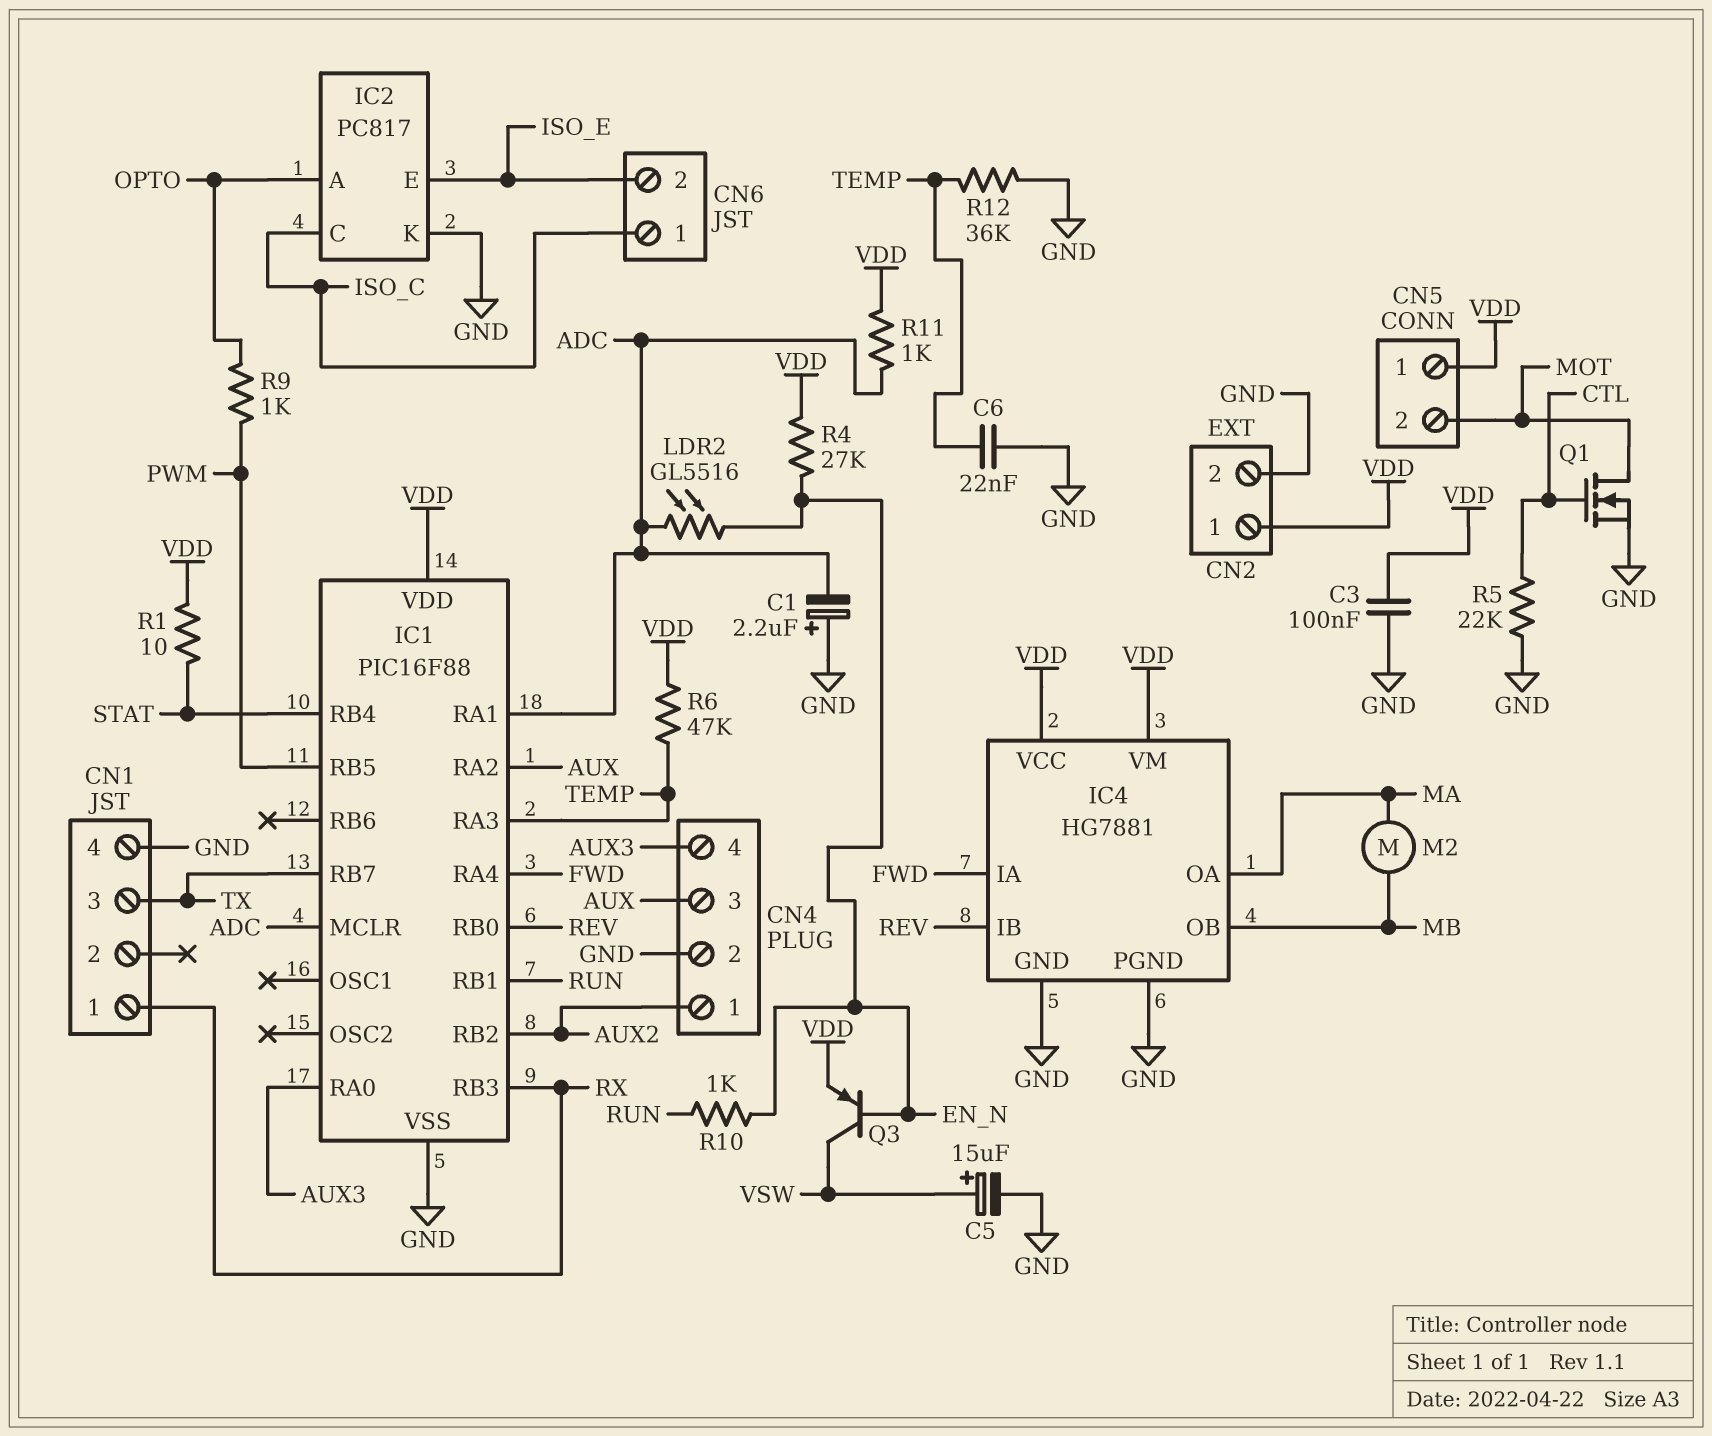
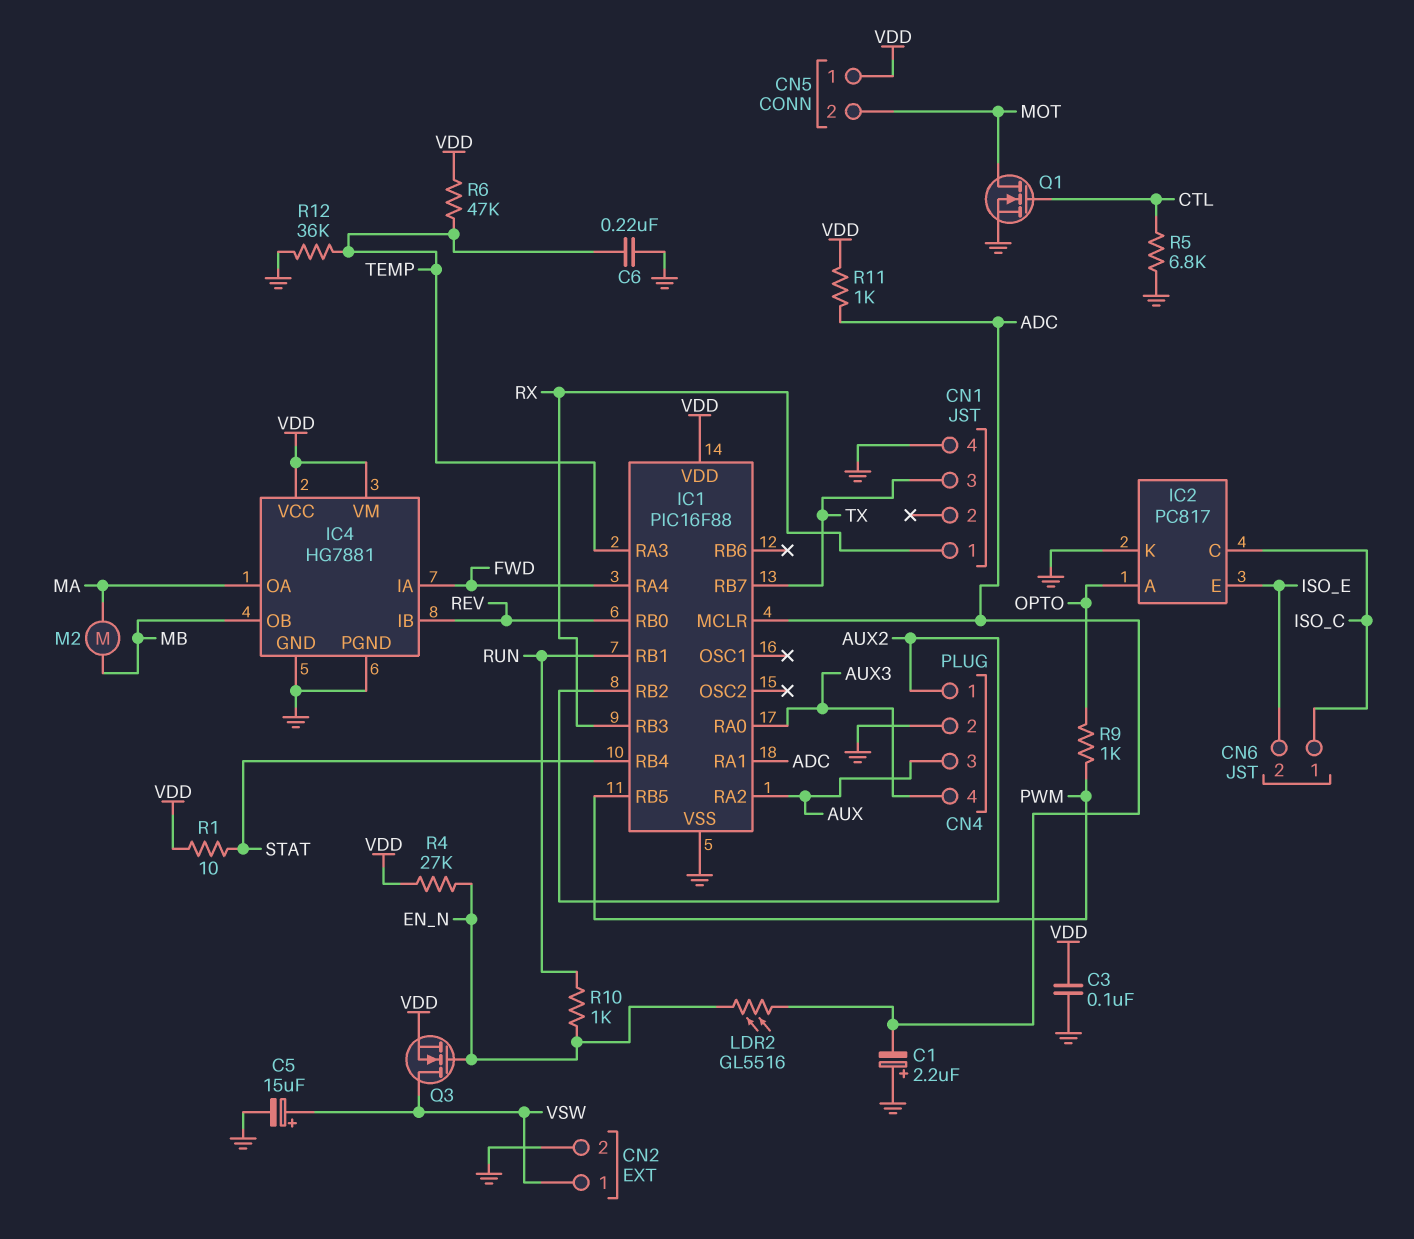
C6: 22nF (GND, TEMP) -> 220nF (GND, TEMP)
CN2 pin 1: VDD -> VSW
Q3: PNP (B EN_N, C VSW, E VDD) -> NMOS (G EN_N, D VSW, S VDD)
R5: 22k (CTL, GND) -> 6.8k (CTL, GND)

